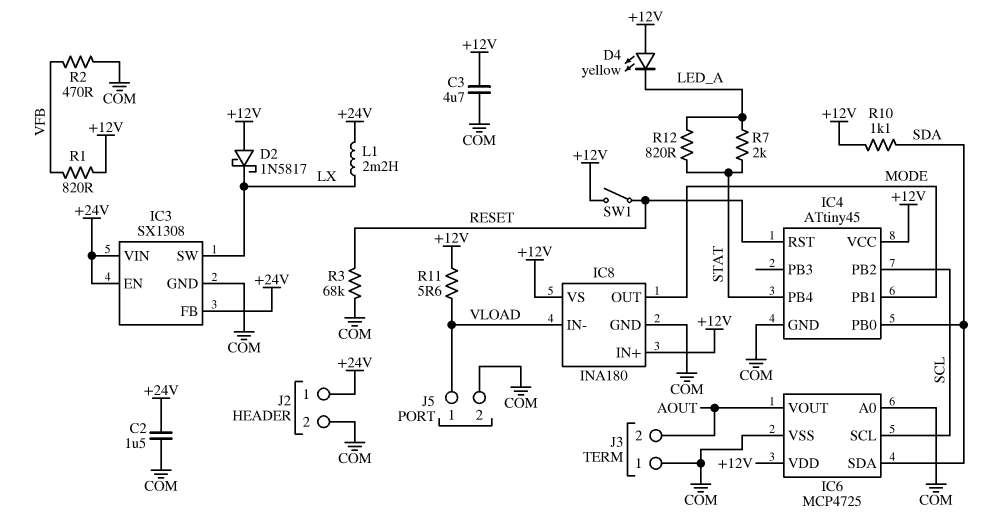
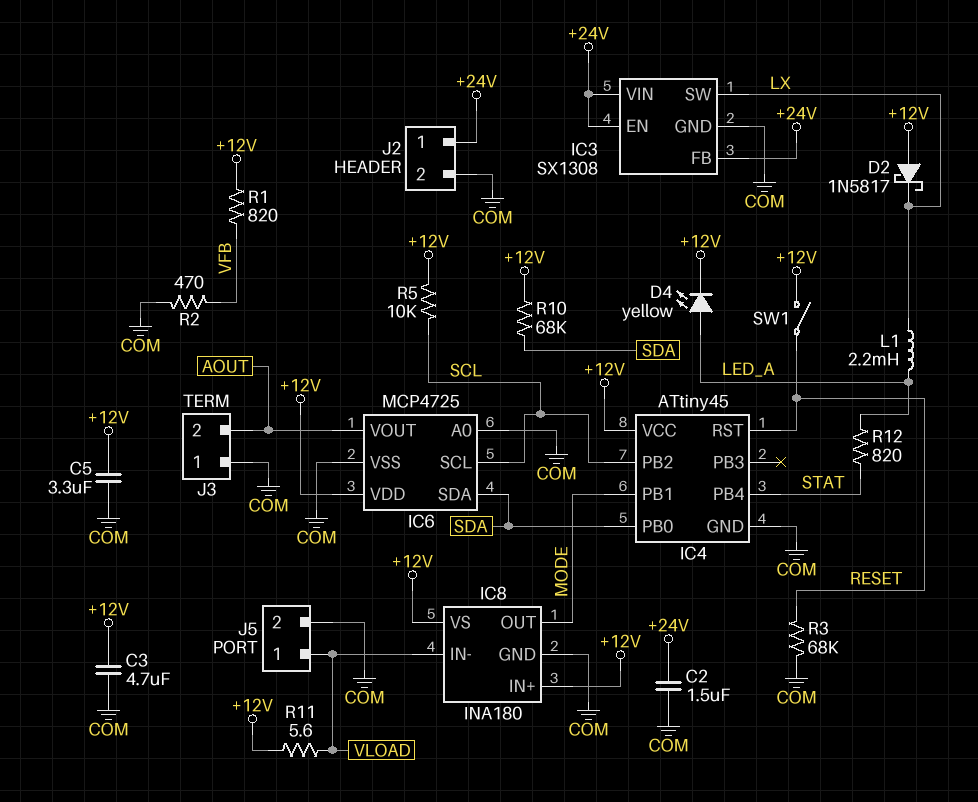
C5: none -> 3.3uF (+12V, COM)
D4: LED yellow (A +12V, K LED_A) -> LED yellow (A LED_A, K +12V)
L1: 2.2mH (+24V, LX) -> 2.2mH (LED_A, LX)
R5: none -> 10k (+12V, SCL)
R7: 2k (LED_A, STAT) -> none
R10: 1.1k (+12V, SDA) -> 68k (+12V, SDA)

